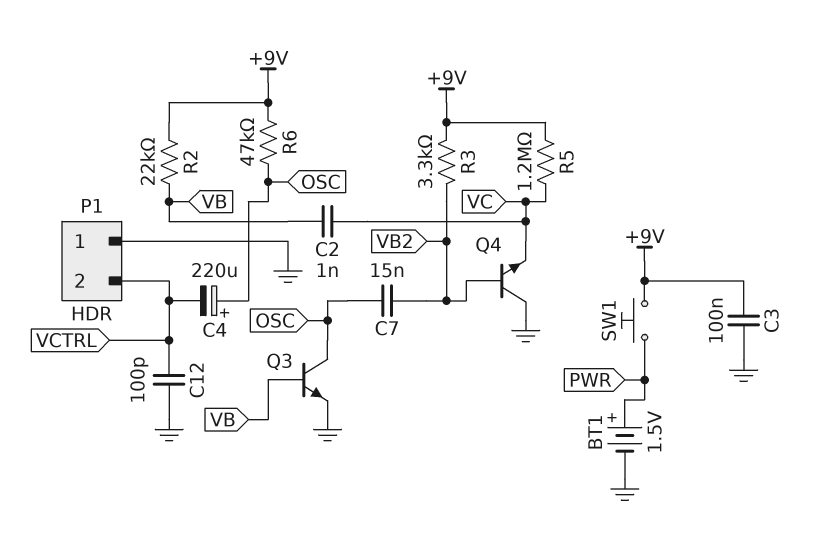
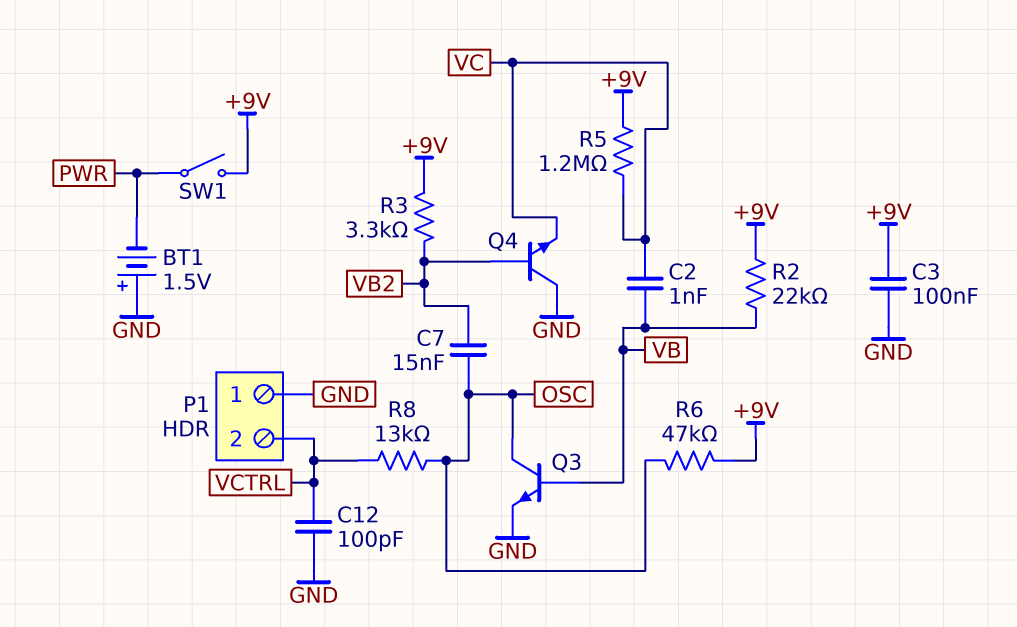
BT1: 1.5V (plus PWR, minus GND) -> 1.5V (plus GND, minus PWR)
C4: 220uF (plus OSC, minus VCTRL) -> none
R8: none -> 13k (OSC, VCTRL)
SW1: button (+9V, PWR) -> switch (+9V, PWR)

